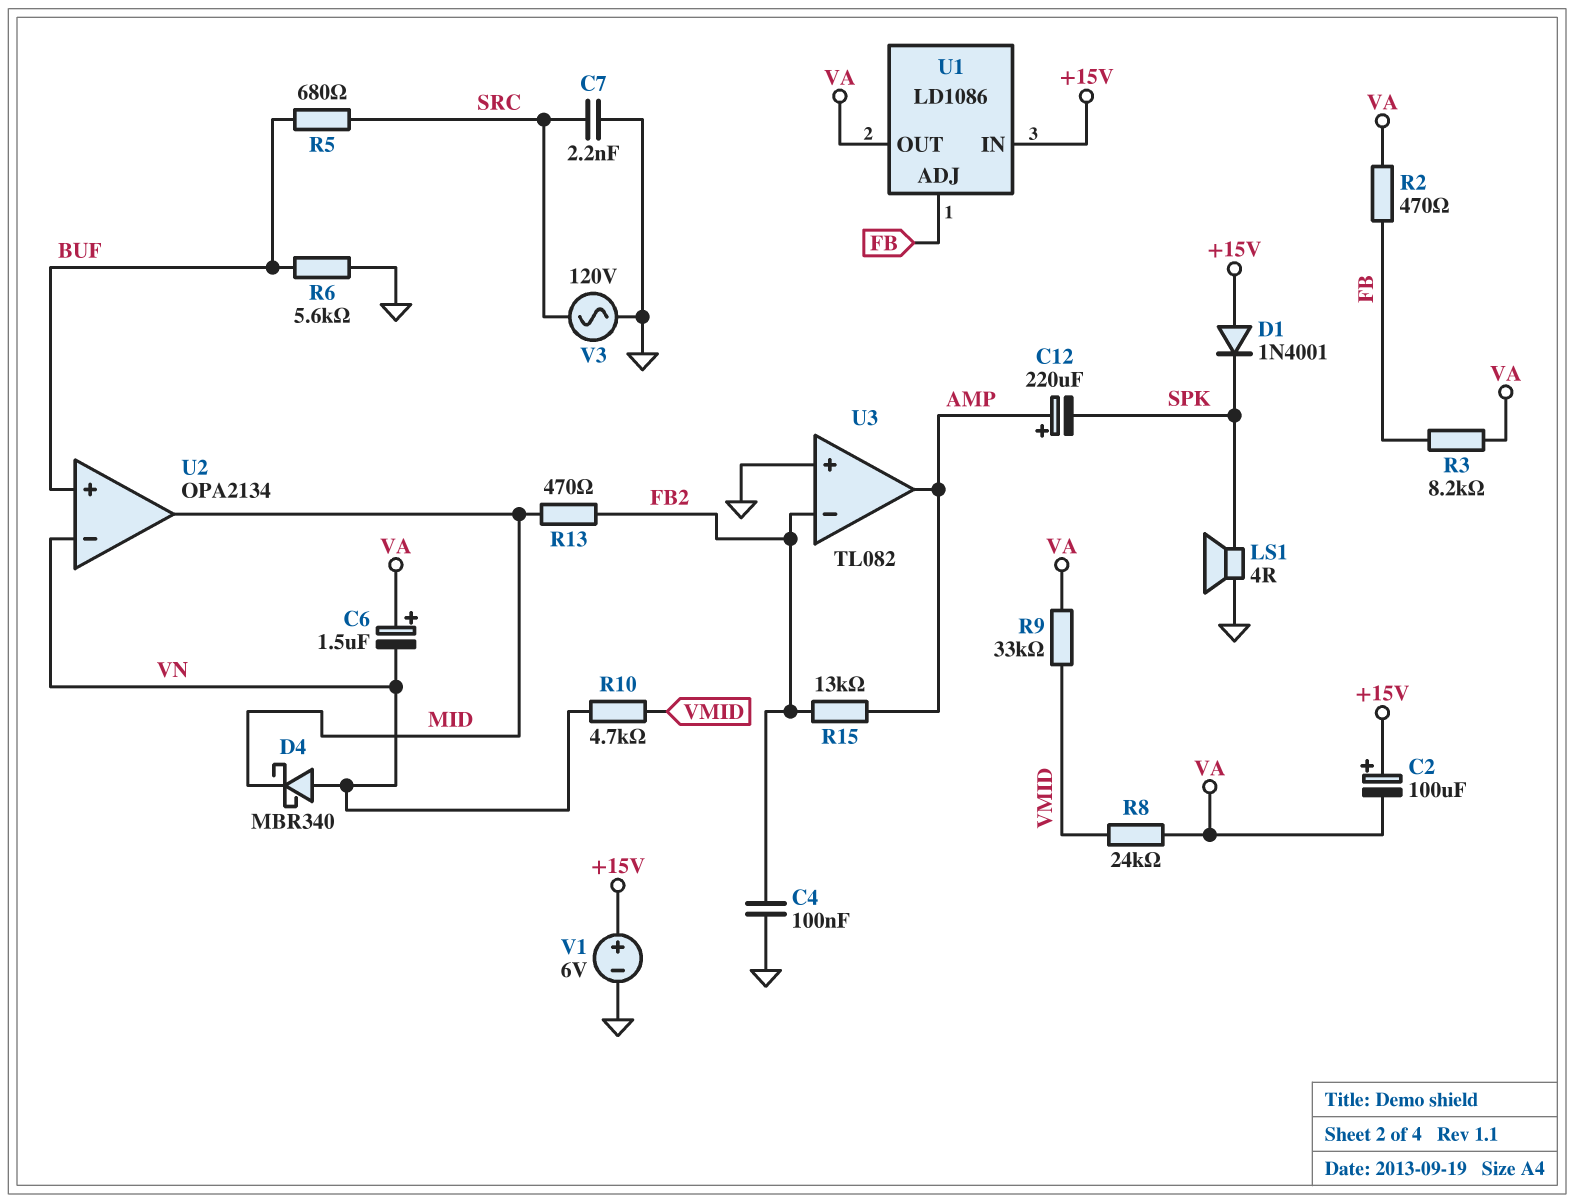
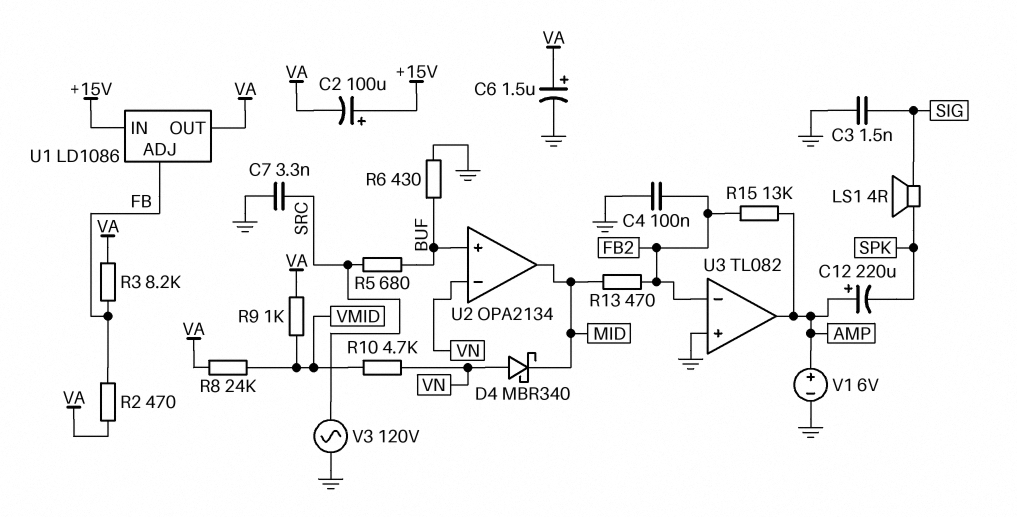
C3: none -> 1.5nF (GND, SIG)
C6: 1.5uF (plus VA, minus VN) -> 1.5uF (plus VA, minus GND)
C7: 2.2nF (GND, SRC) -> 3.3nF (GND, SRC)
D1: diode 1N4001 (A +15V, K SPK) -> none
LS1: speaker 4R (GND, SPK) -> speaker 4R (SIG, SPK)
R6: 5.6k (BUF, GND) -> 430 (BUF, GND)
R9: 33k (VA, VMID) -> 1k (VA, VMID)
V1: 6V (plus +15V, minus GND) -> 6V (plus AMP, minus GND)

